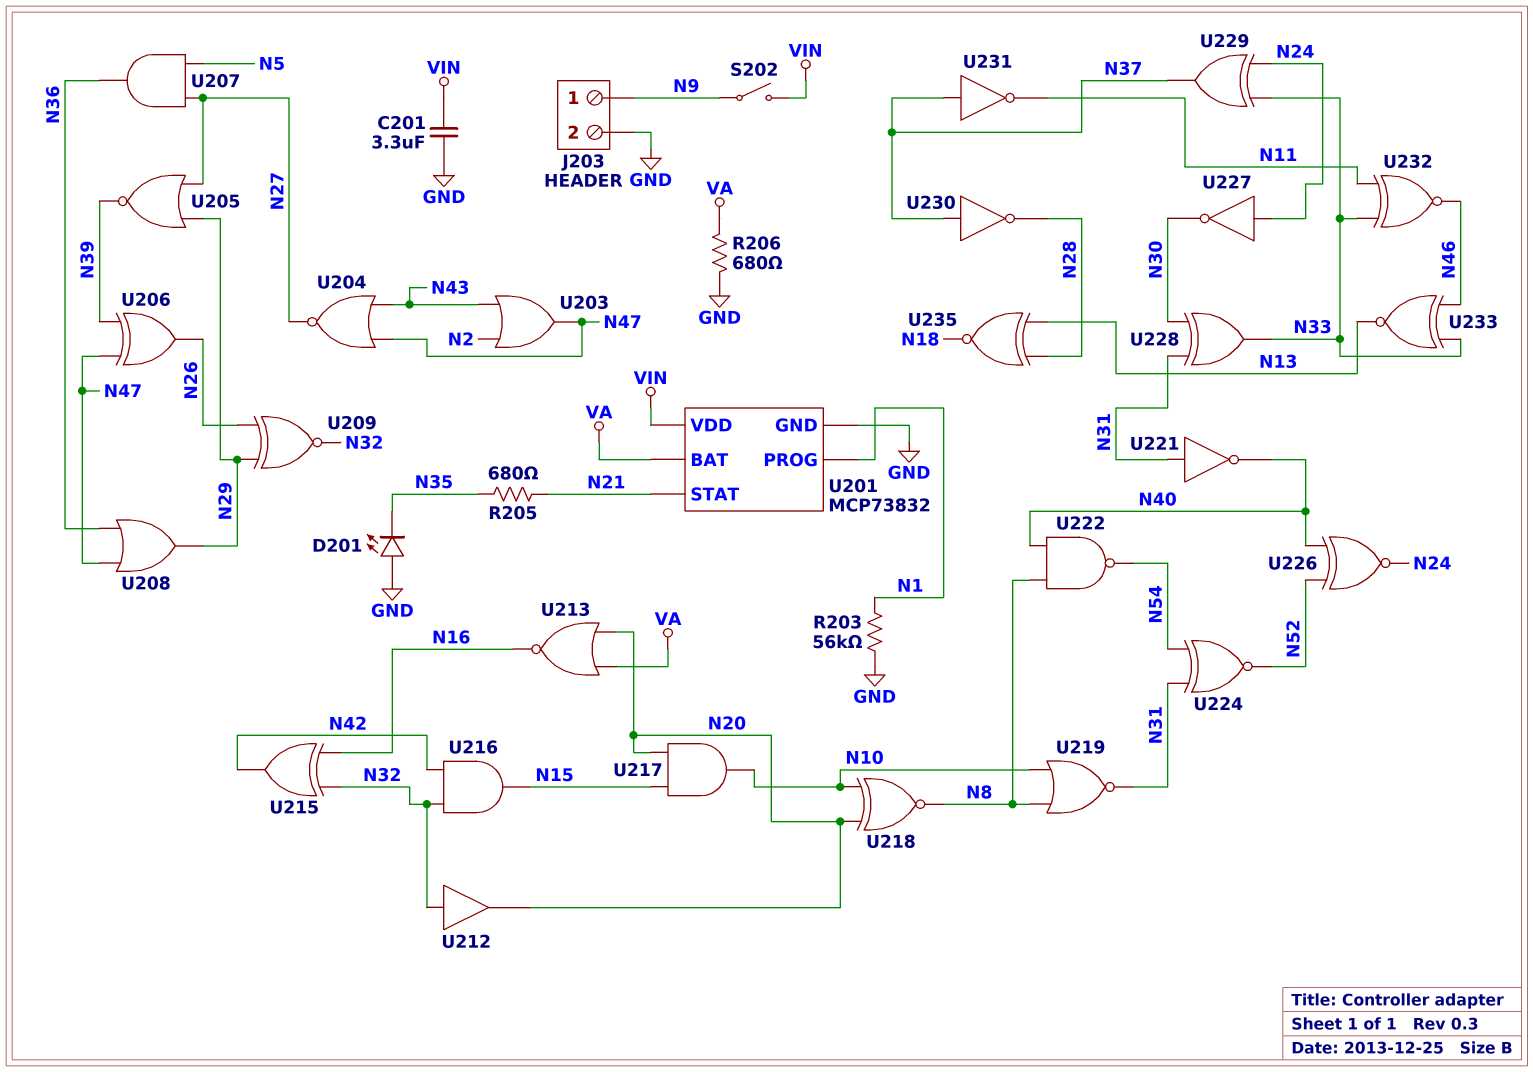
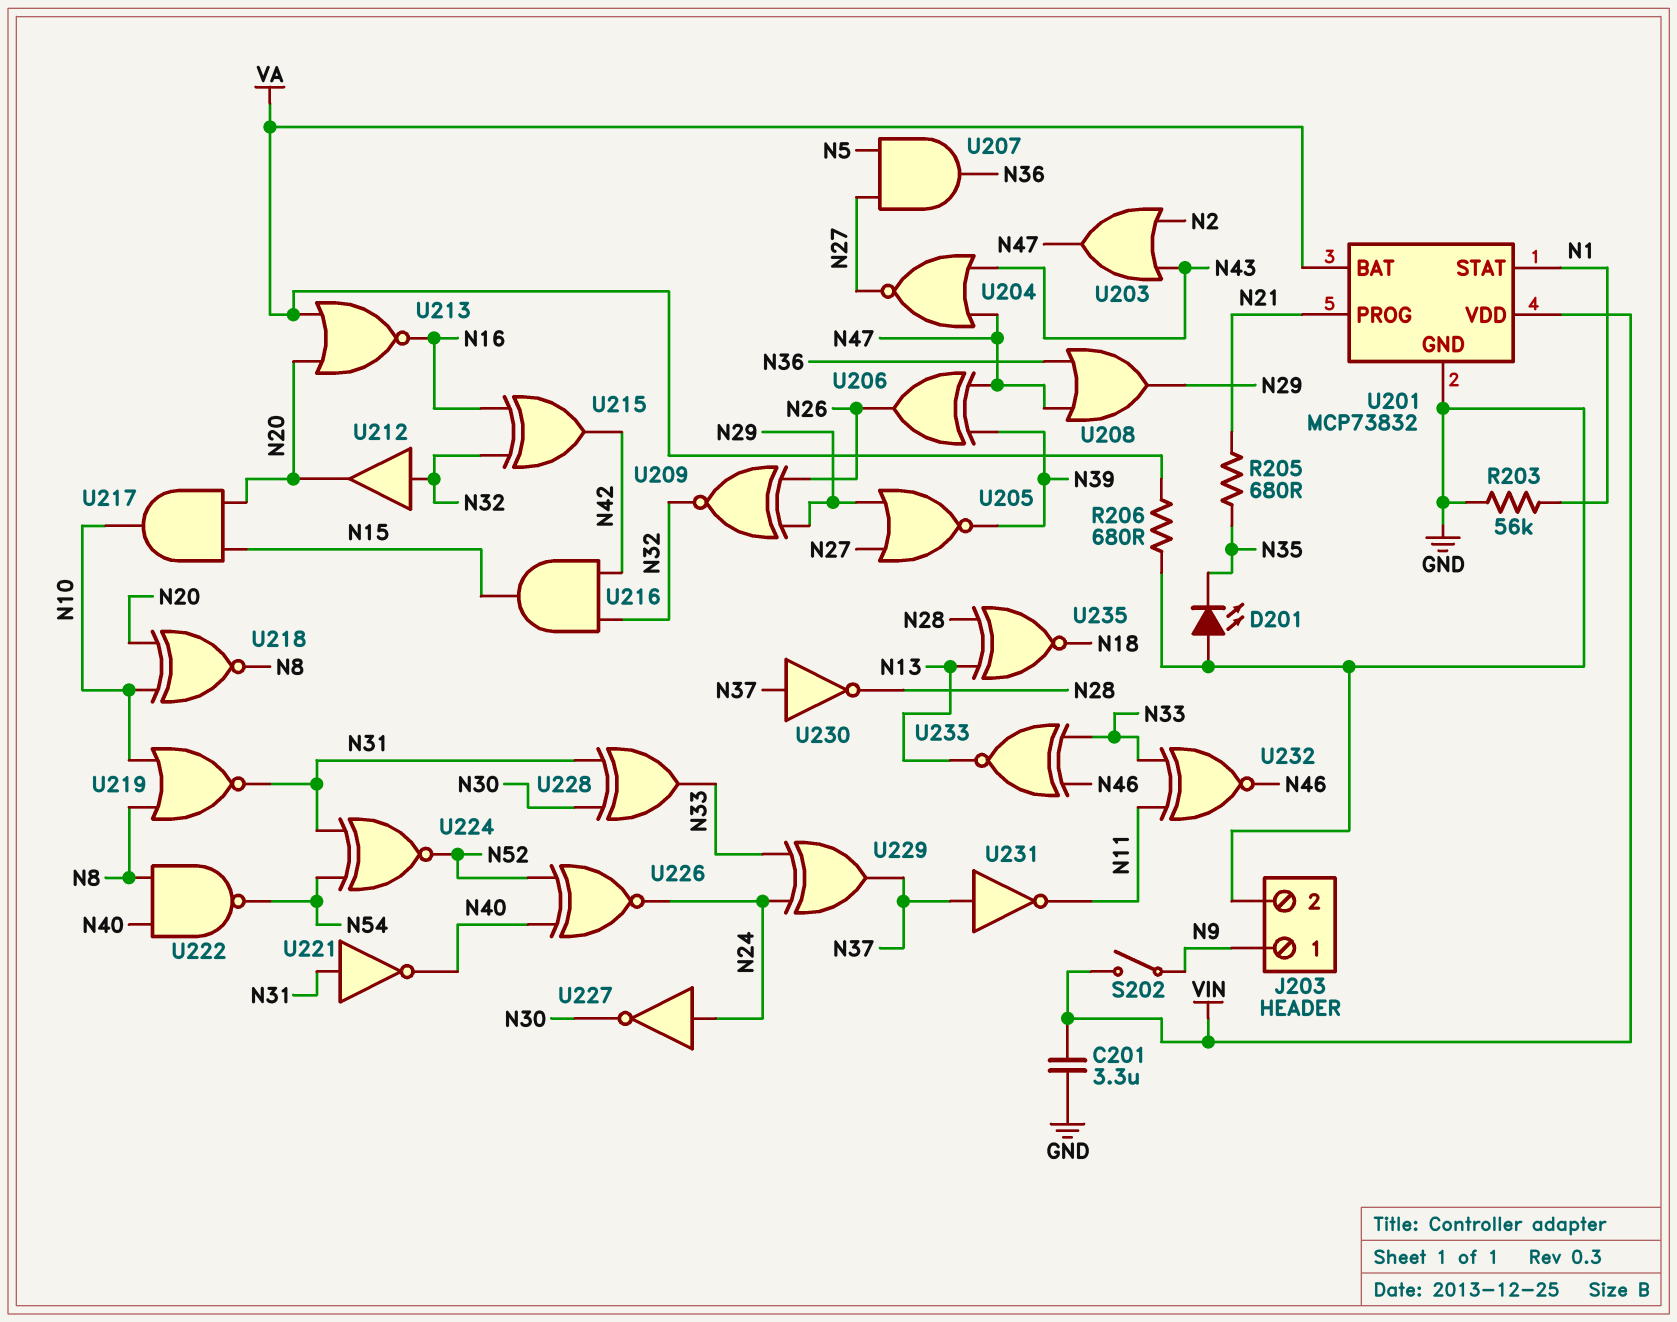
U201 pin PROG: N1 -> N21
U201 pin STAT: N21 -> N1

